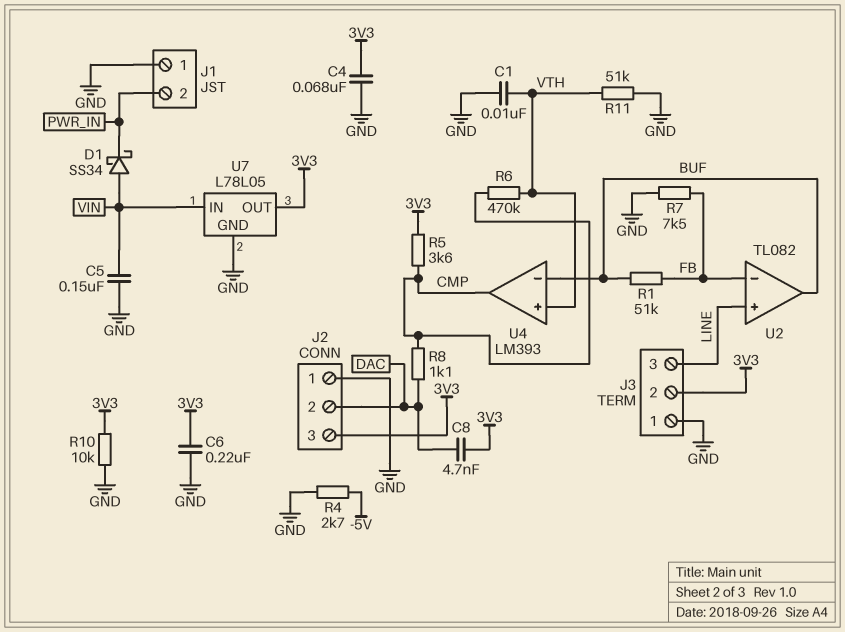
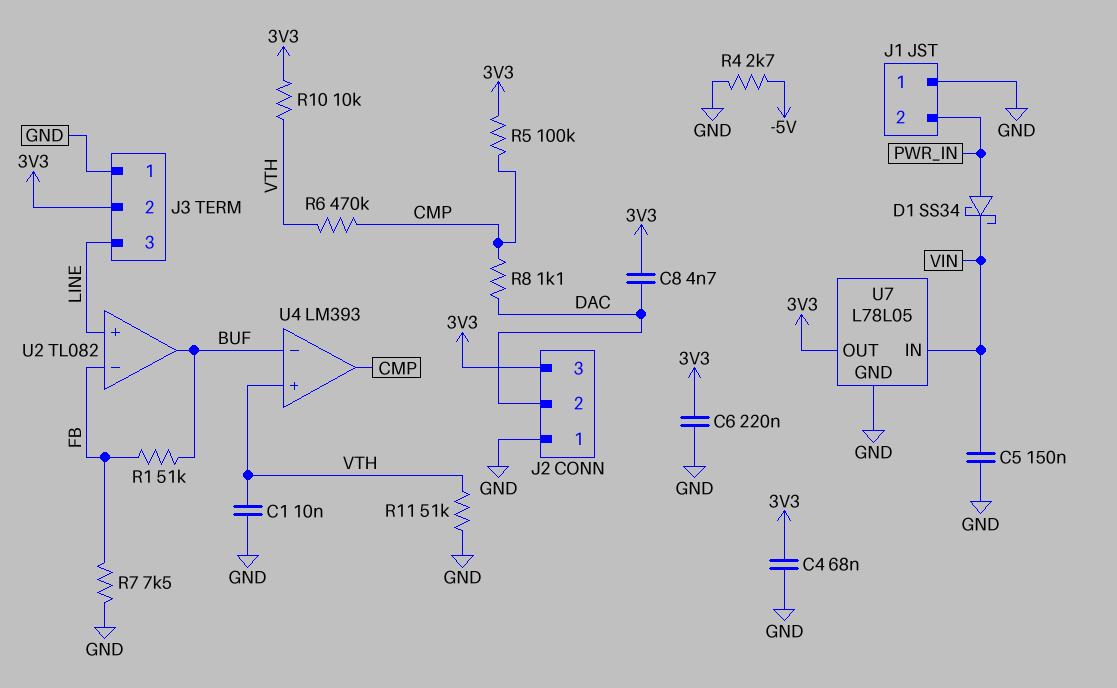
D1: schottky SS34 (A VIN, K PWR_IN) -> schottky SS34 (A PWR_IN, K VIN)
R5: 3.6k (3V3, CMP) -> 100k (3V3, CMP)
R10: 10k (3V3, GND) -> 10k (3V3, VTH)

